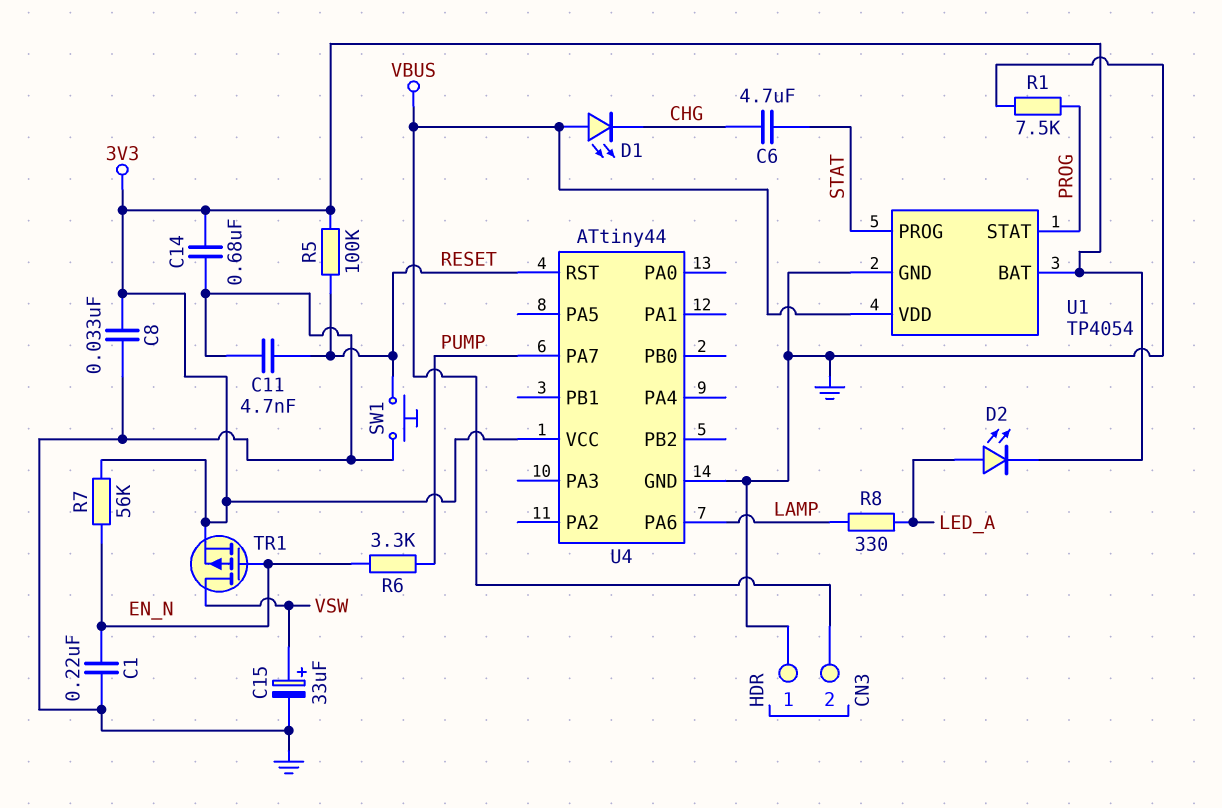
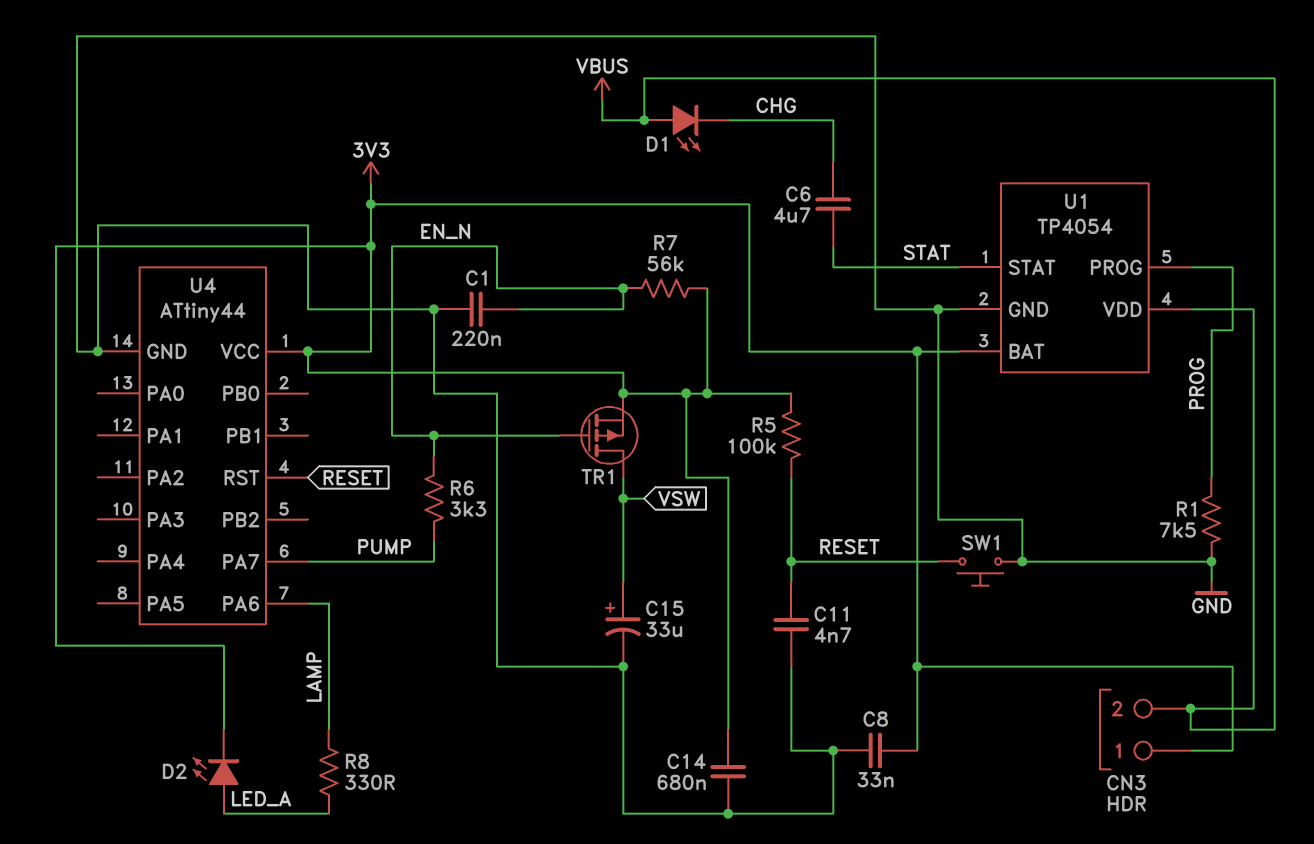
CN3 pin 1: GND -> 3V3
U1 pin PROG: STAT -> PROG
U1 pin STAT: PROG -> STAT

